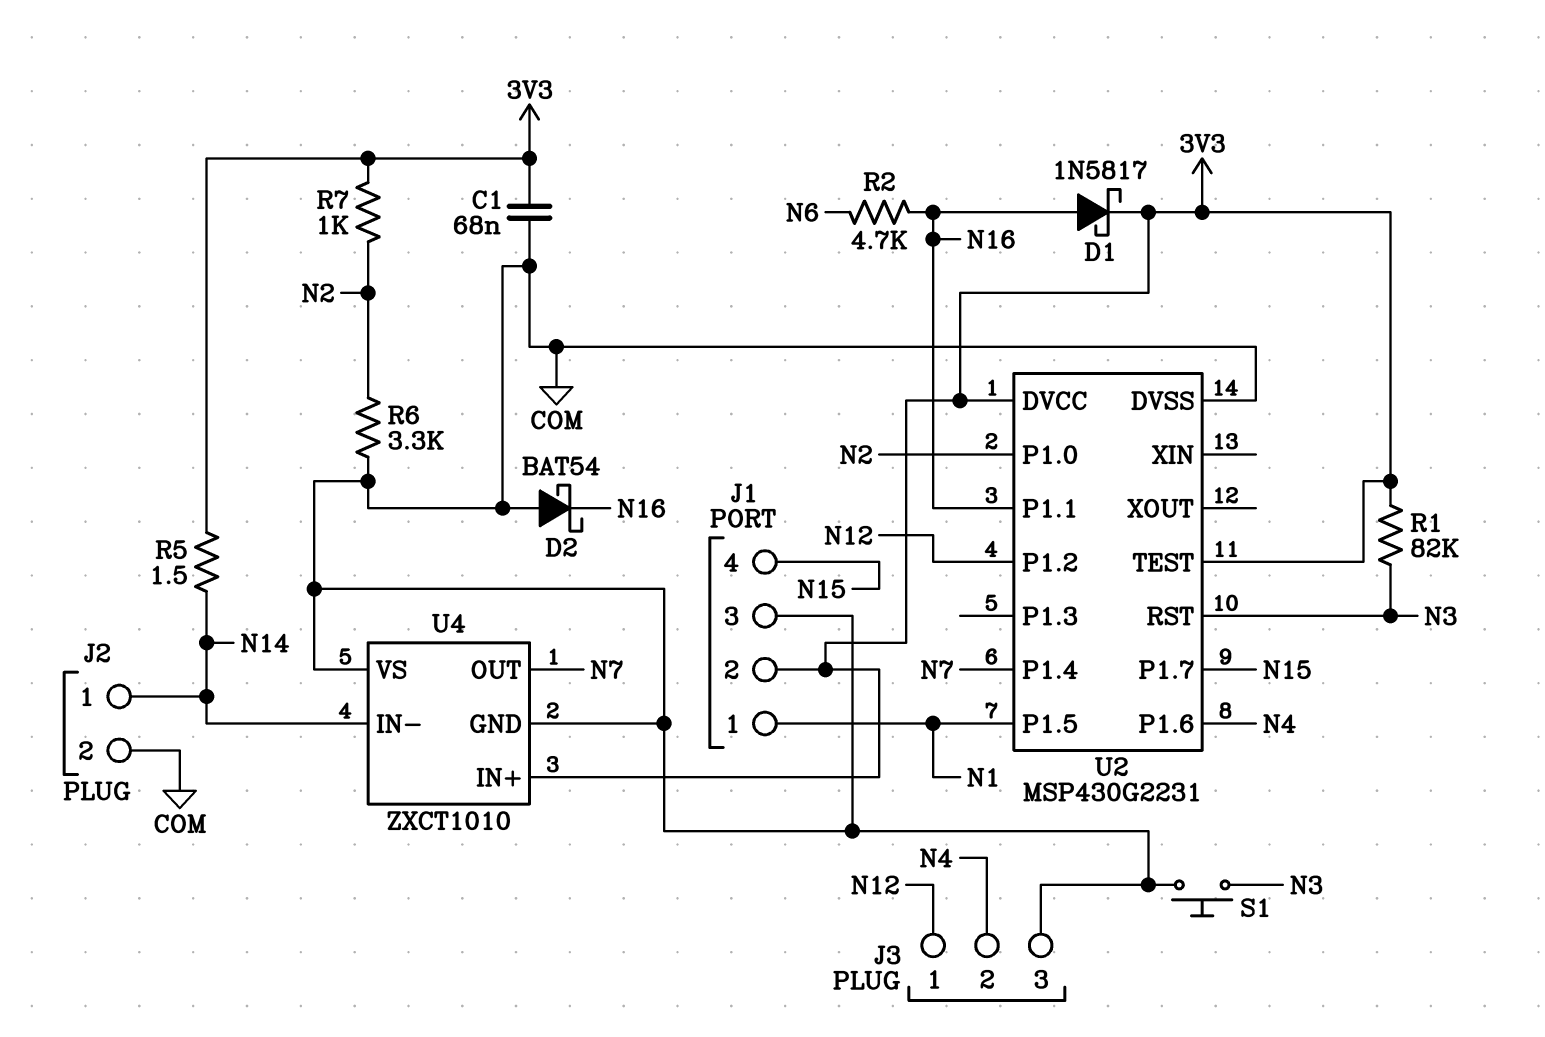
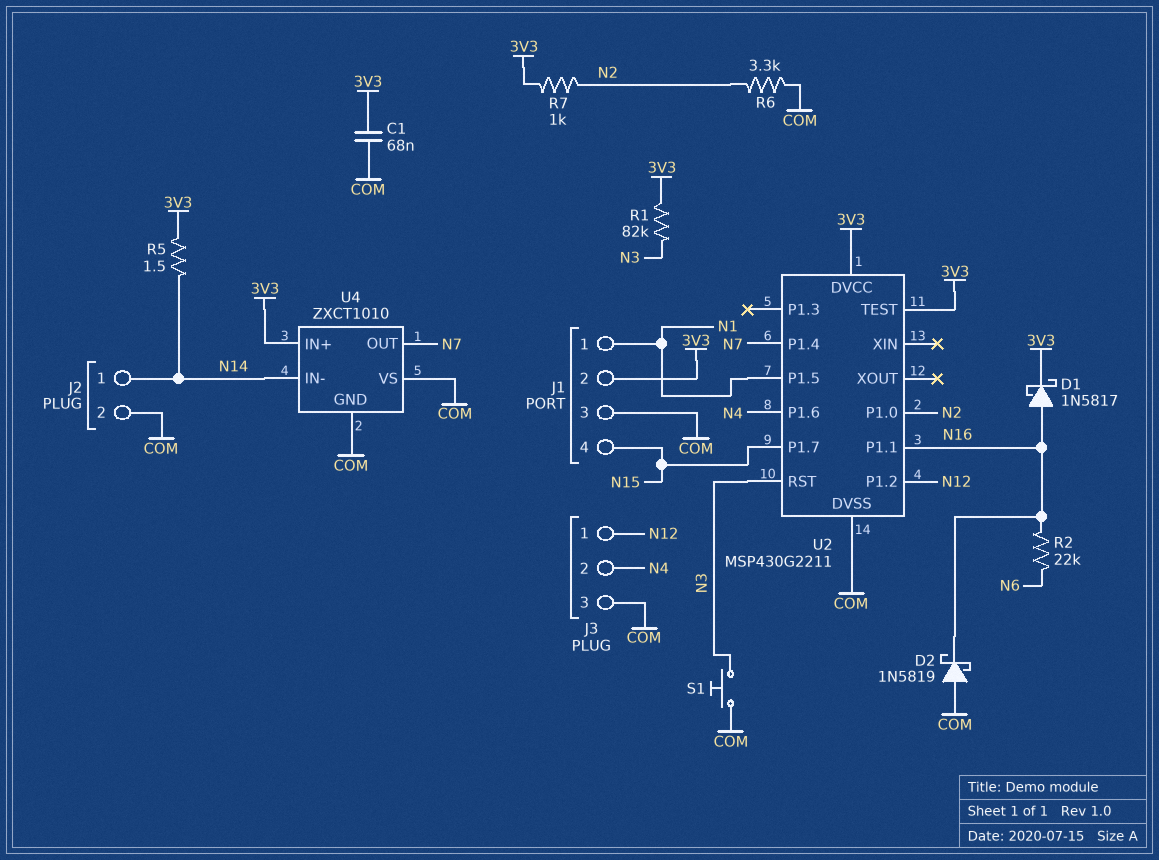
D2: schottky BAT54 (A COM, K N16) -> schottky 1N5819 (A COM, K N16)
R2: 4.7k (N6, N16) -> 22k (N6, N16)
U2: MSP430G2231 -> MSP430G2211

